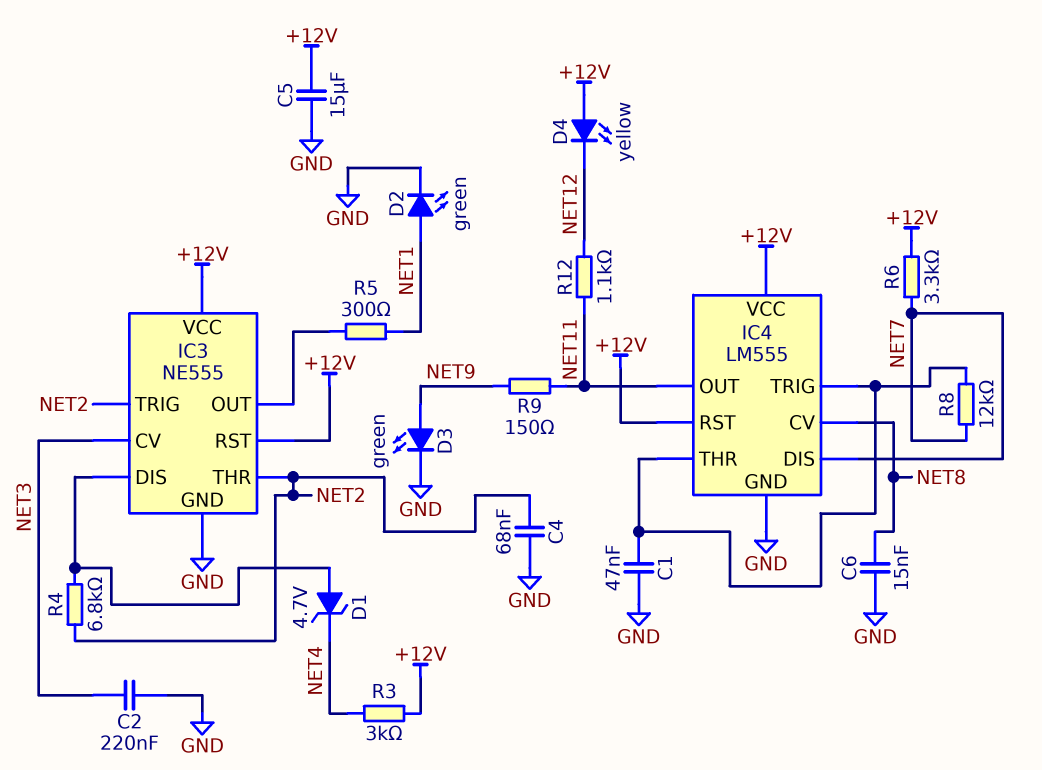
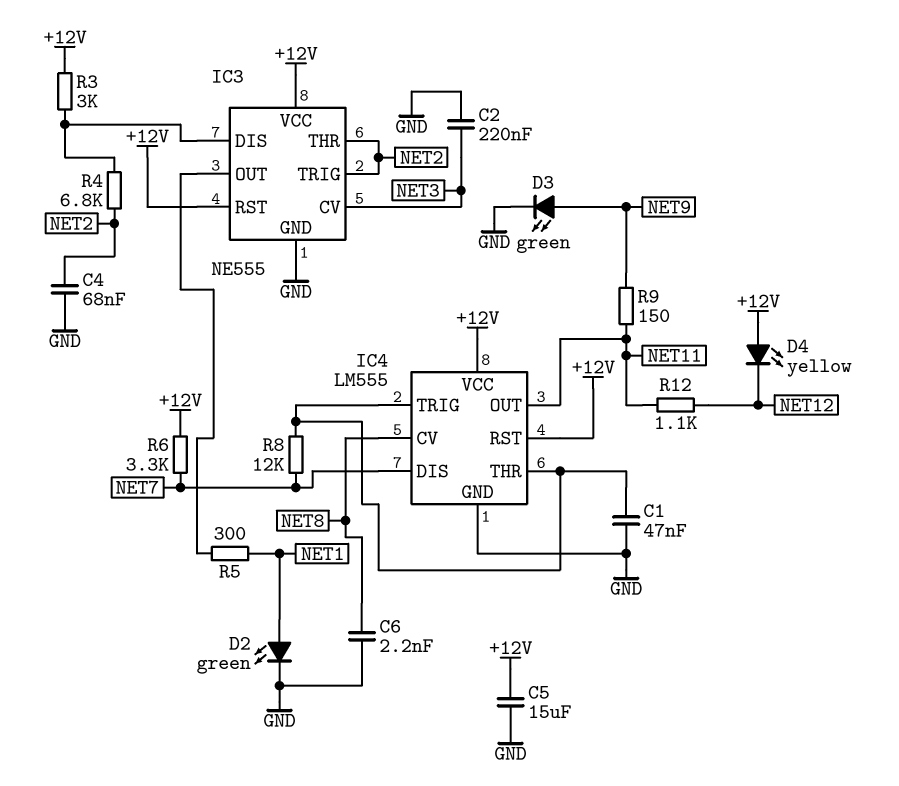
C6: 15nF (GND, NET8) -> 2.2nF (GND, NET8)
D1: zener 4.7V (A IC3/DIS, K NET4) -> none
R3: 3k (+12V, NET4) -> 3k (+12V, IC3/DIS)

